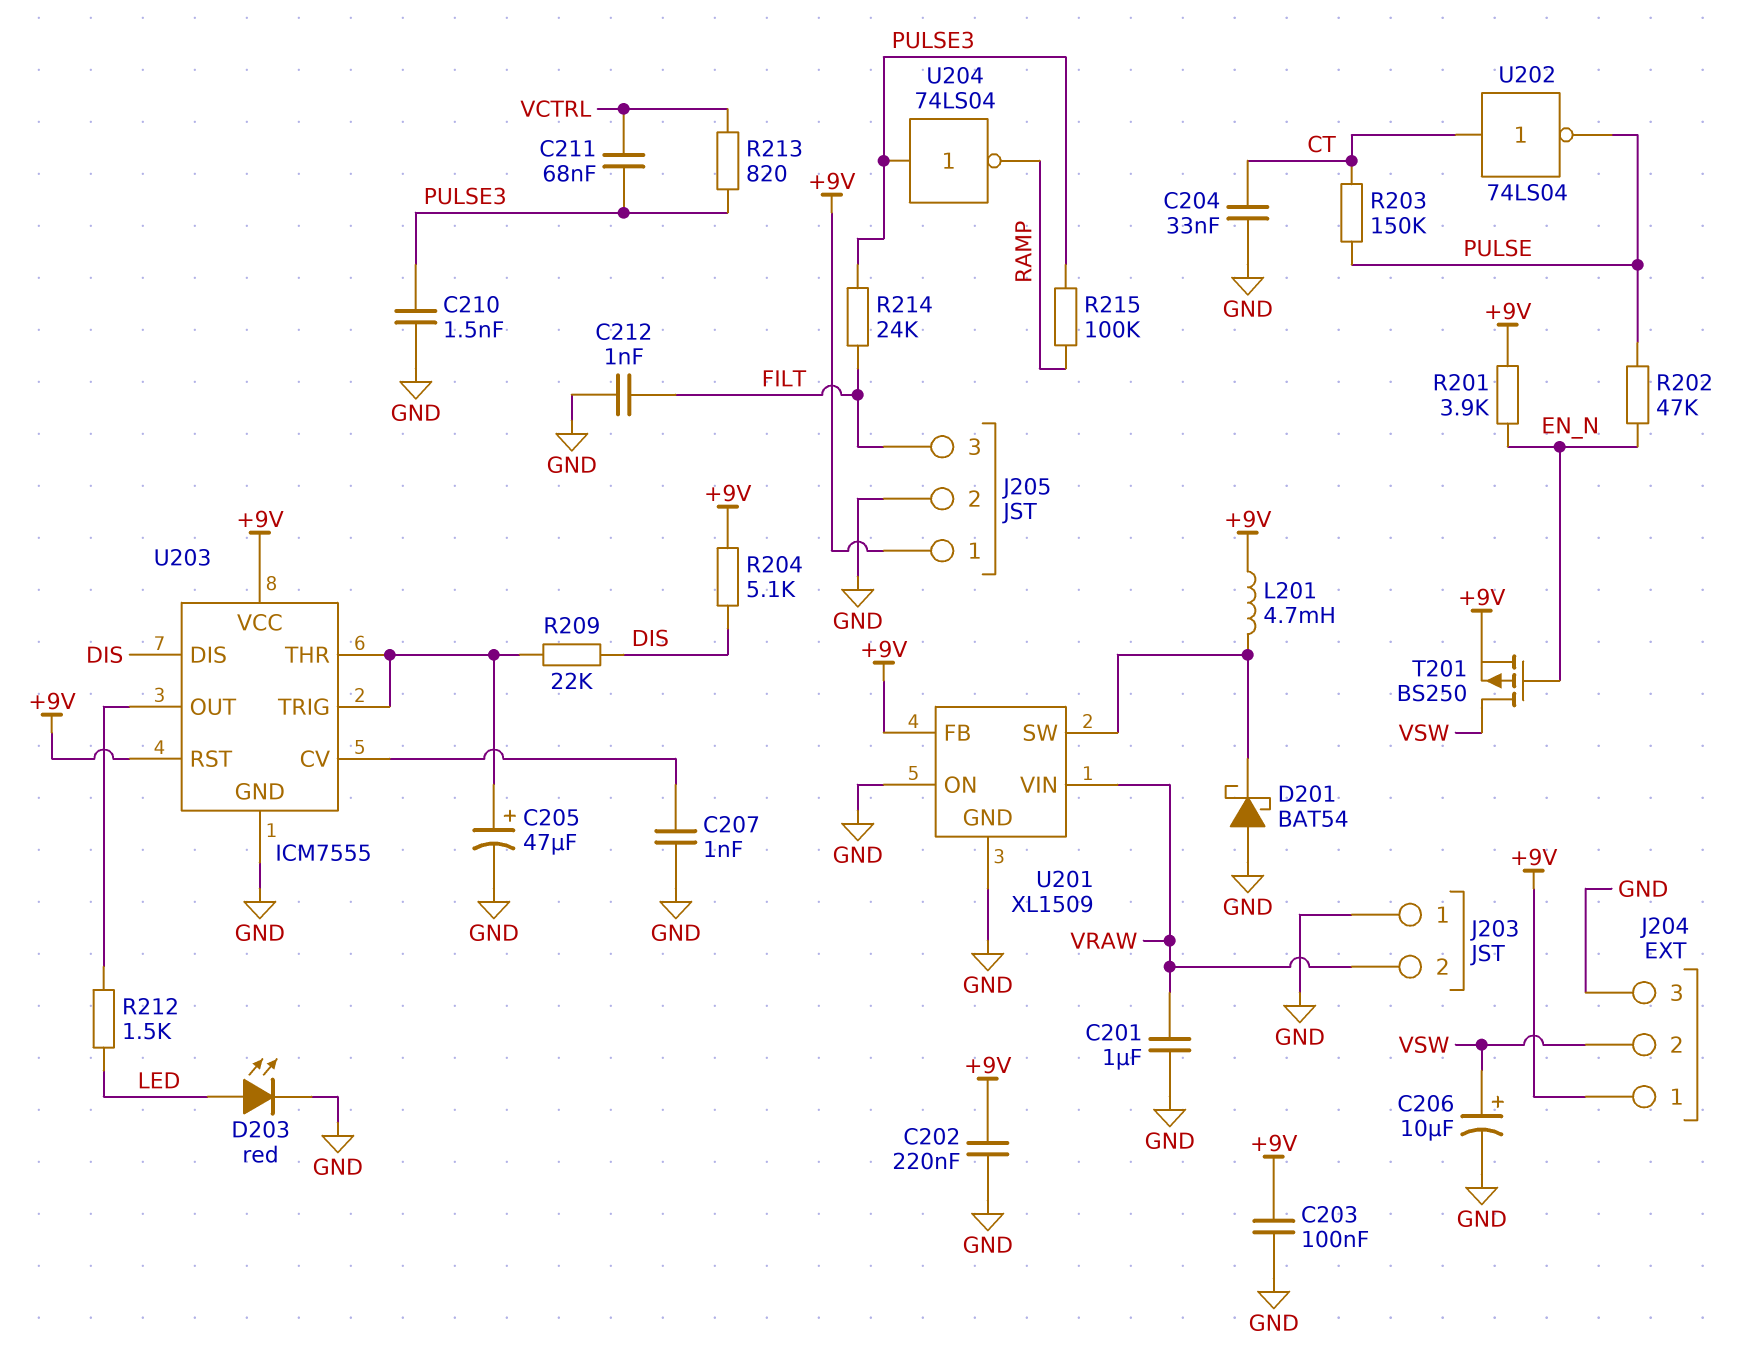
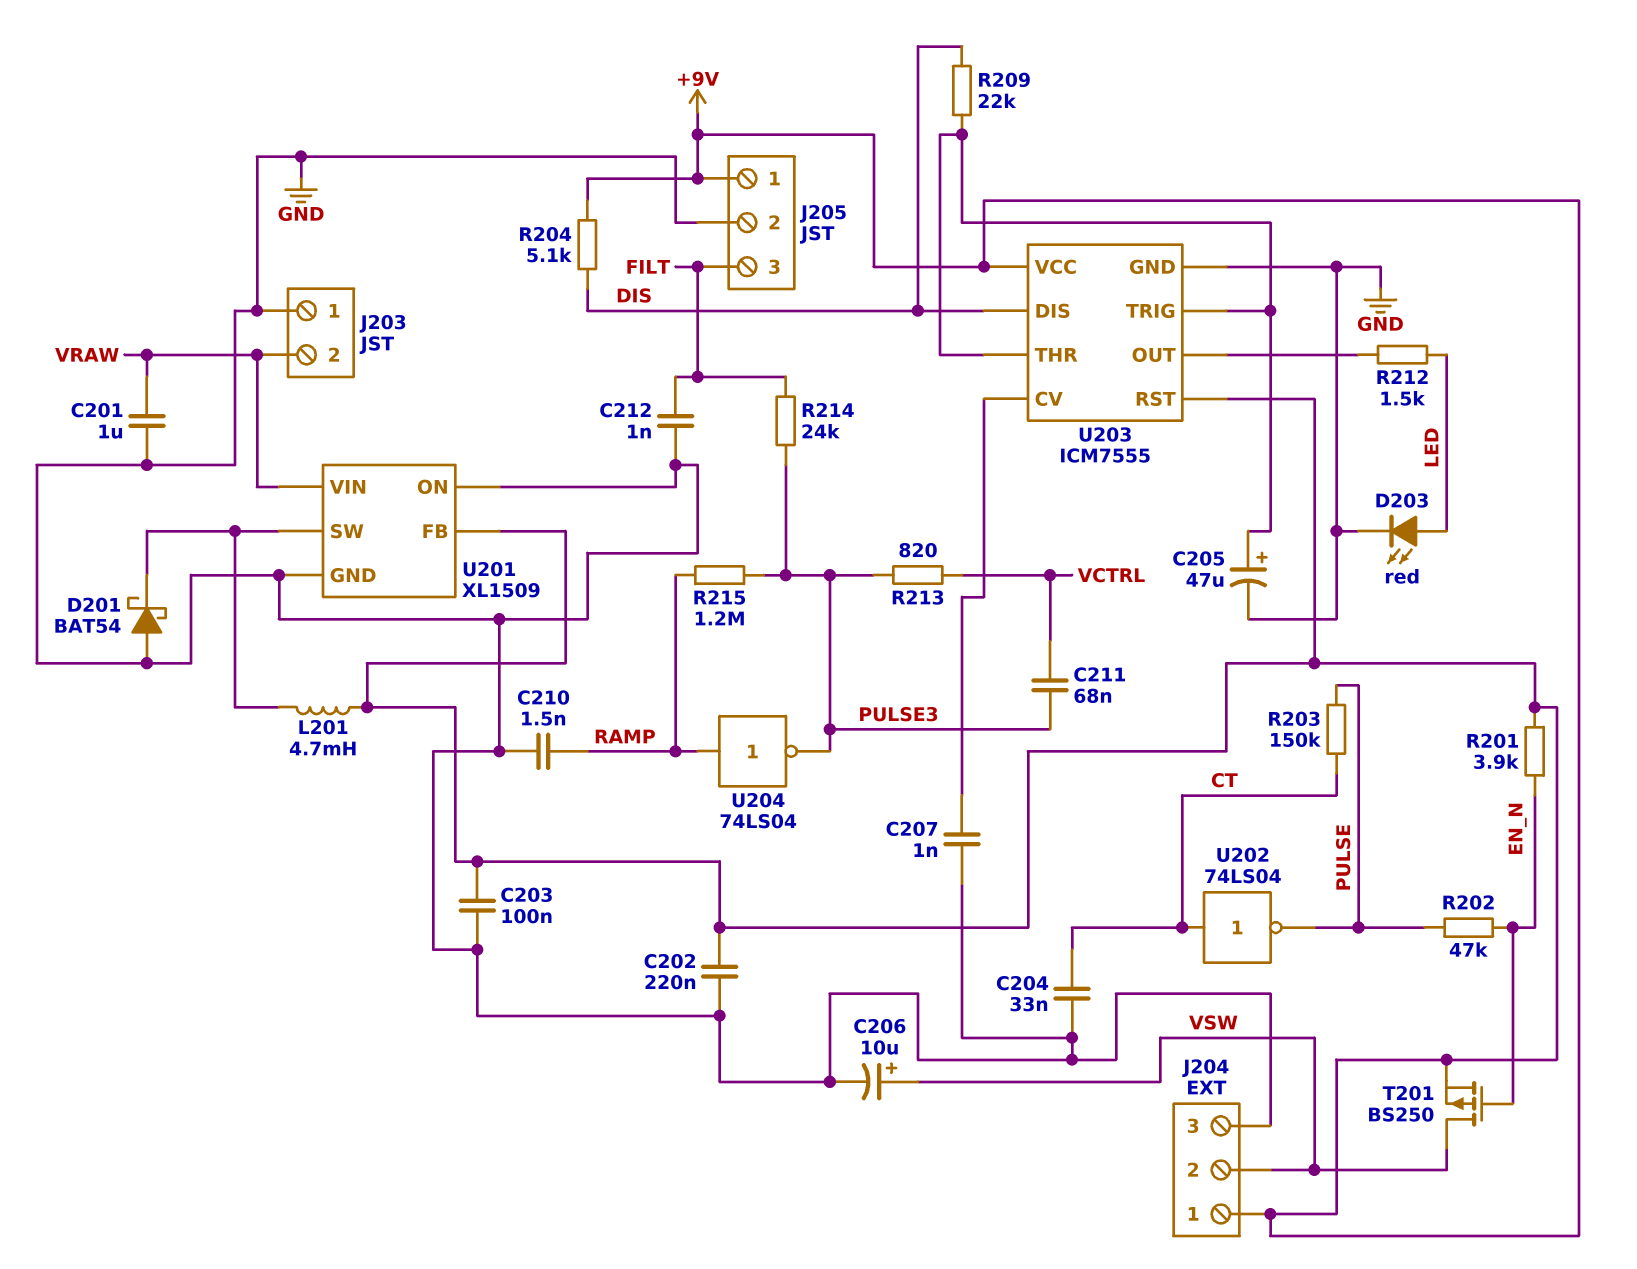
C210: 1.5nF (GND, PULSE3) -> 1.5nF (GND, RAMP)
R215: 100k (PULSE3, RAMP) -> 1.2M (PULSE3, RAMP)
U204: NOT 74LS04 (in PULSE3, out RAMP) -> NOT 74LS04 (in RAMP, out PULSE3)

